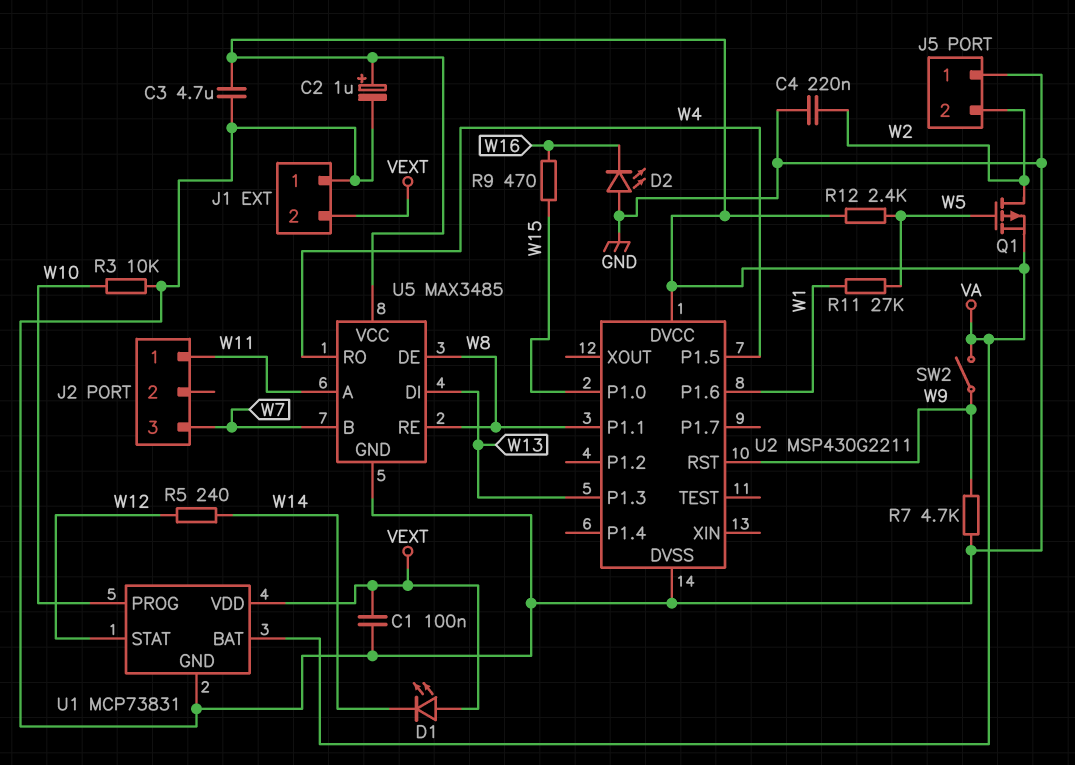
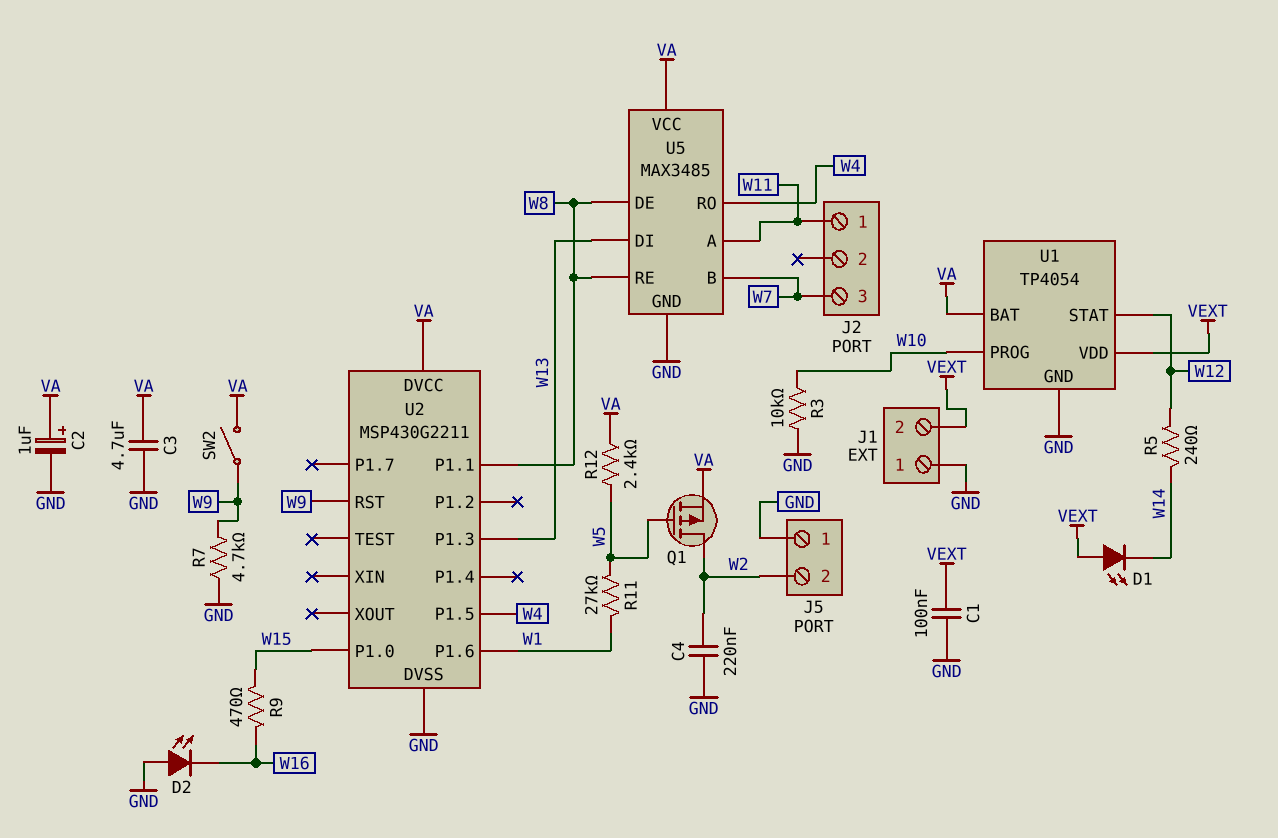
U1: MCP73831 -> TP4054

